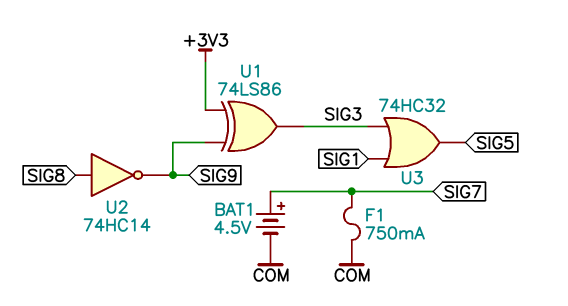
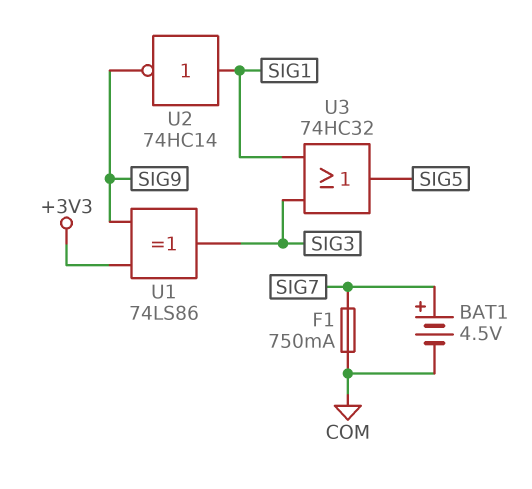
U2: NOT 74HC14 (in SIG8, out SIG9) -> NOT 74HC14 (in SIG1, out SIG9)

